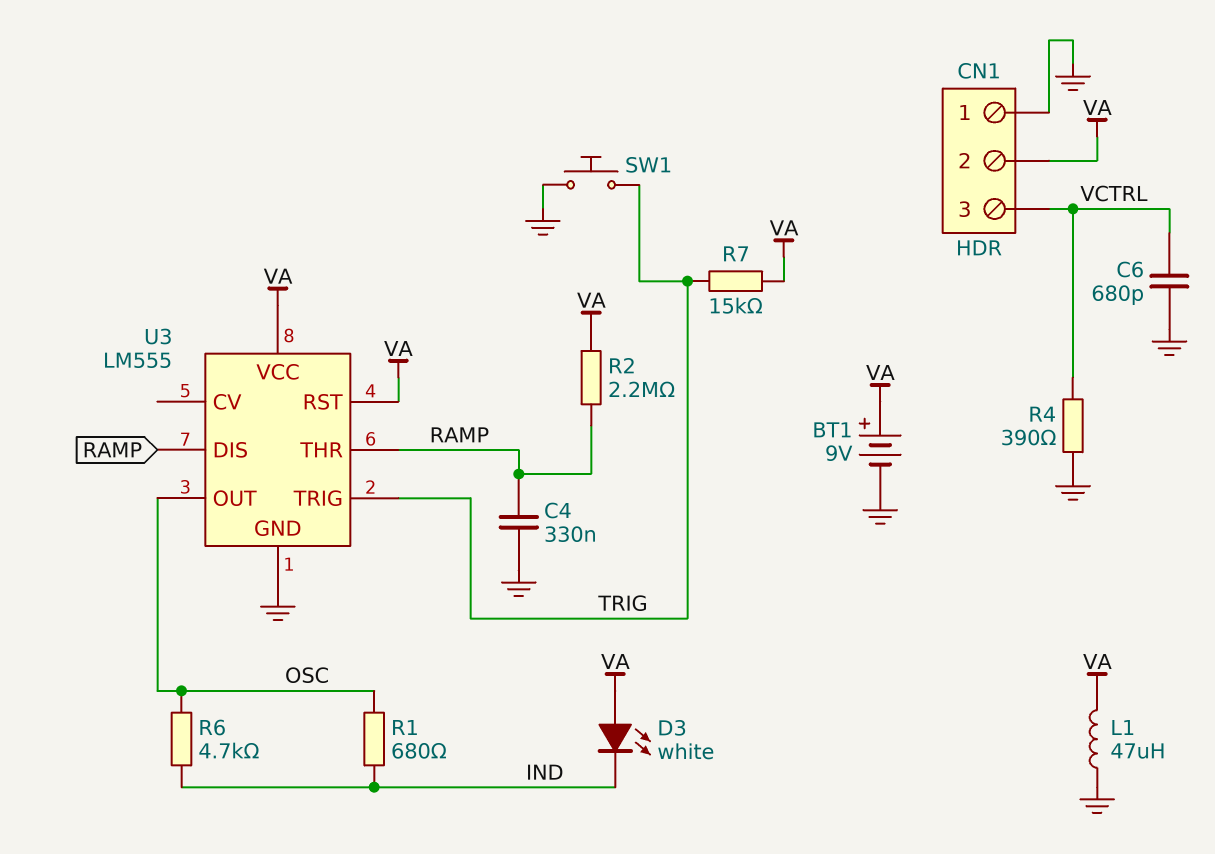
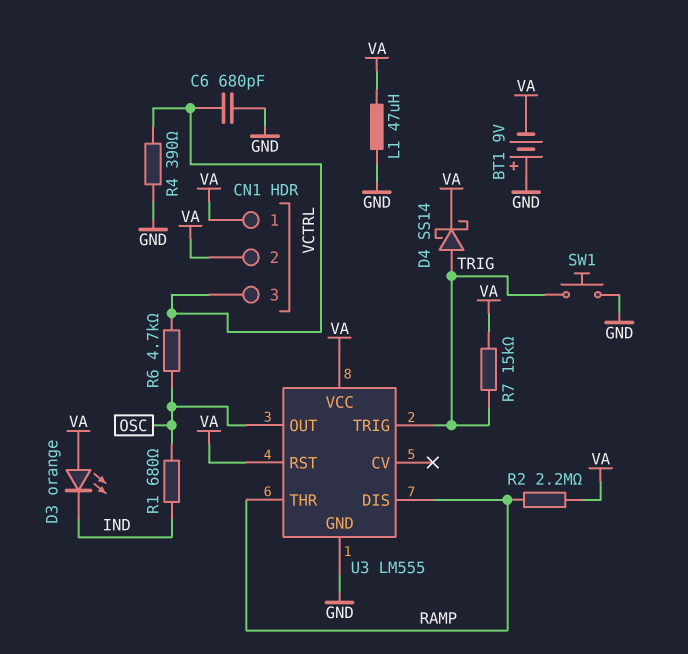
BT1: 9V (plus VA, minus GND) -> 9V (plus GND, minus VA)
C4: 330nF (GND, RAMP) -> none
CN1 pin 1: GND -> VA
D3: LED white (A VA, K IND) -> LED orange (A VA, K IND)
D4: none -> schottky SS14 (A TRIG, K VA)
R6: 4.7k (IND, OSC) -> 4.7k (OSC, VCTRL)

